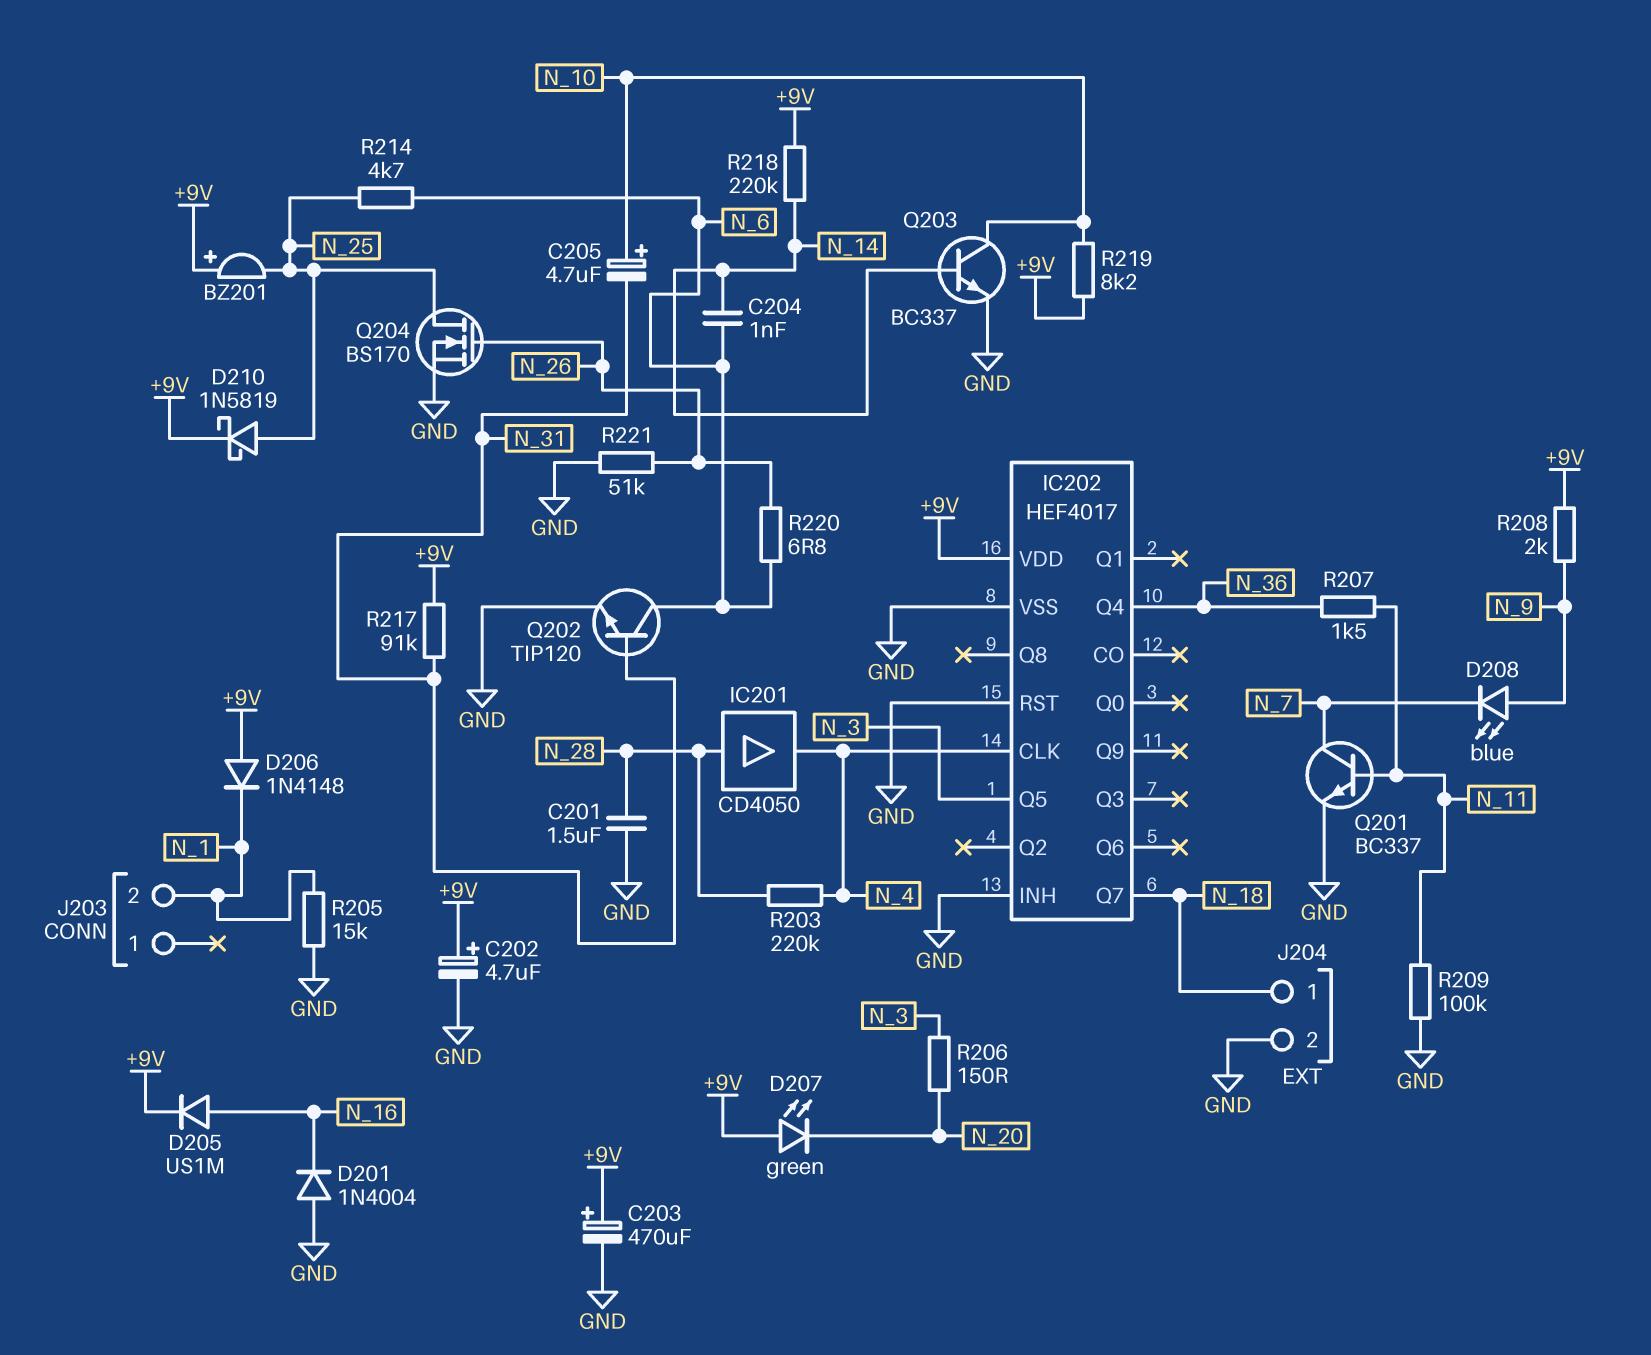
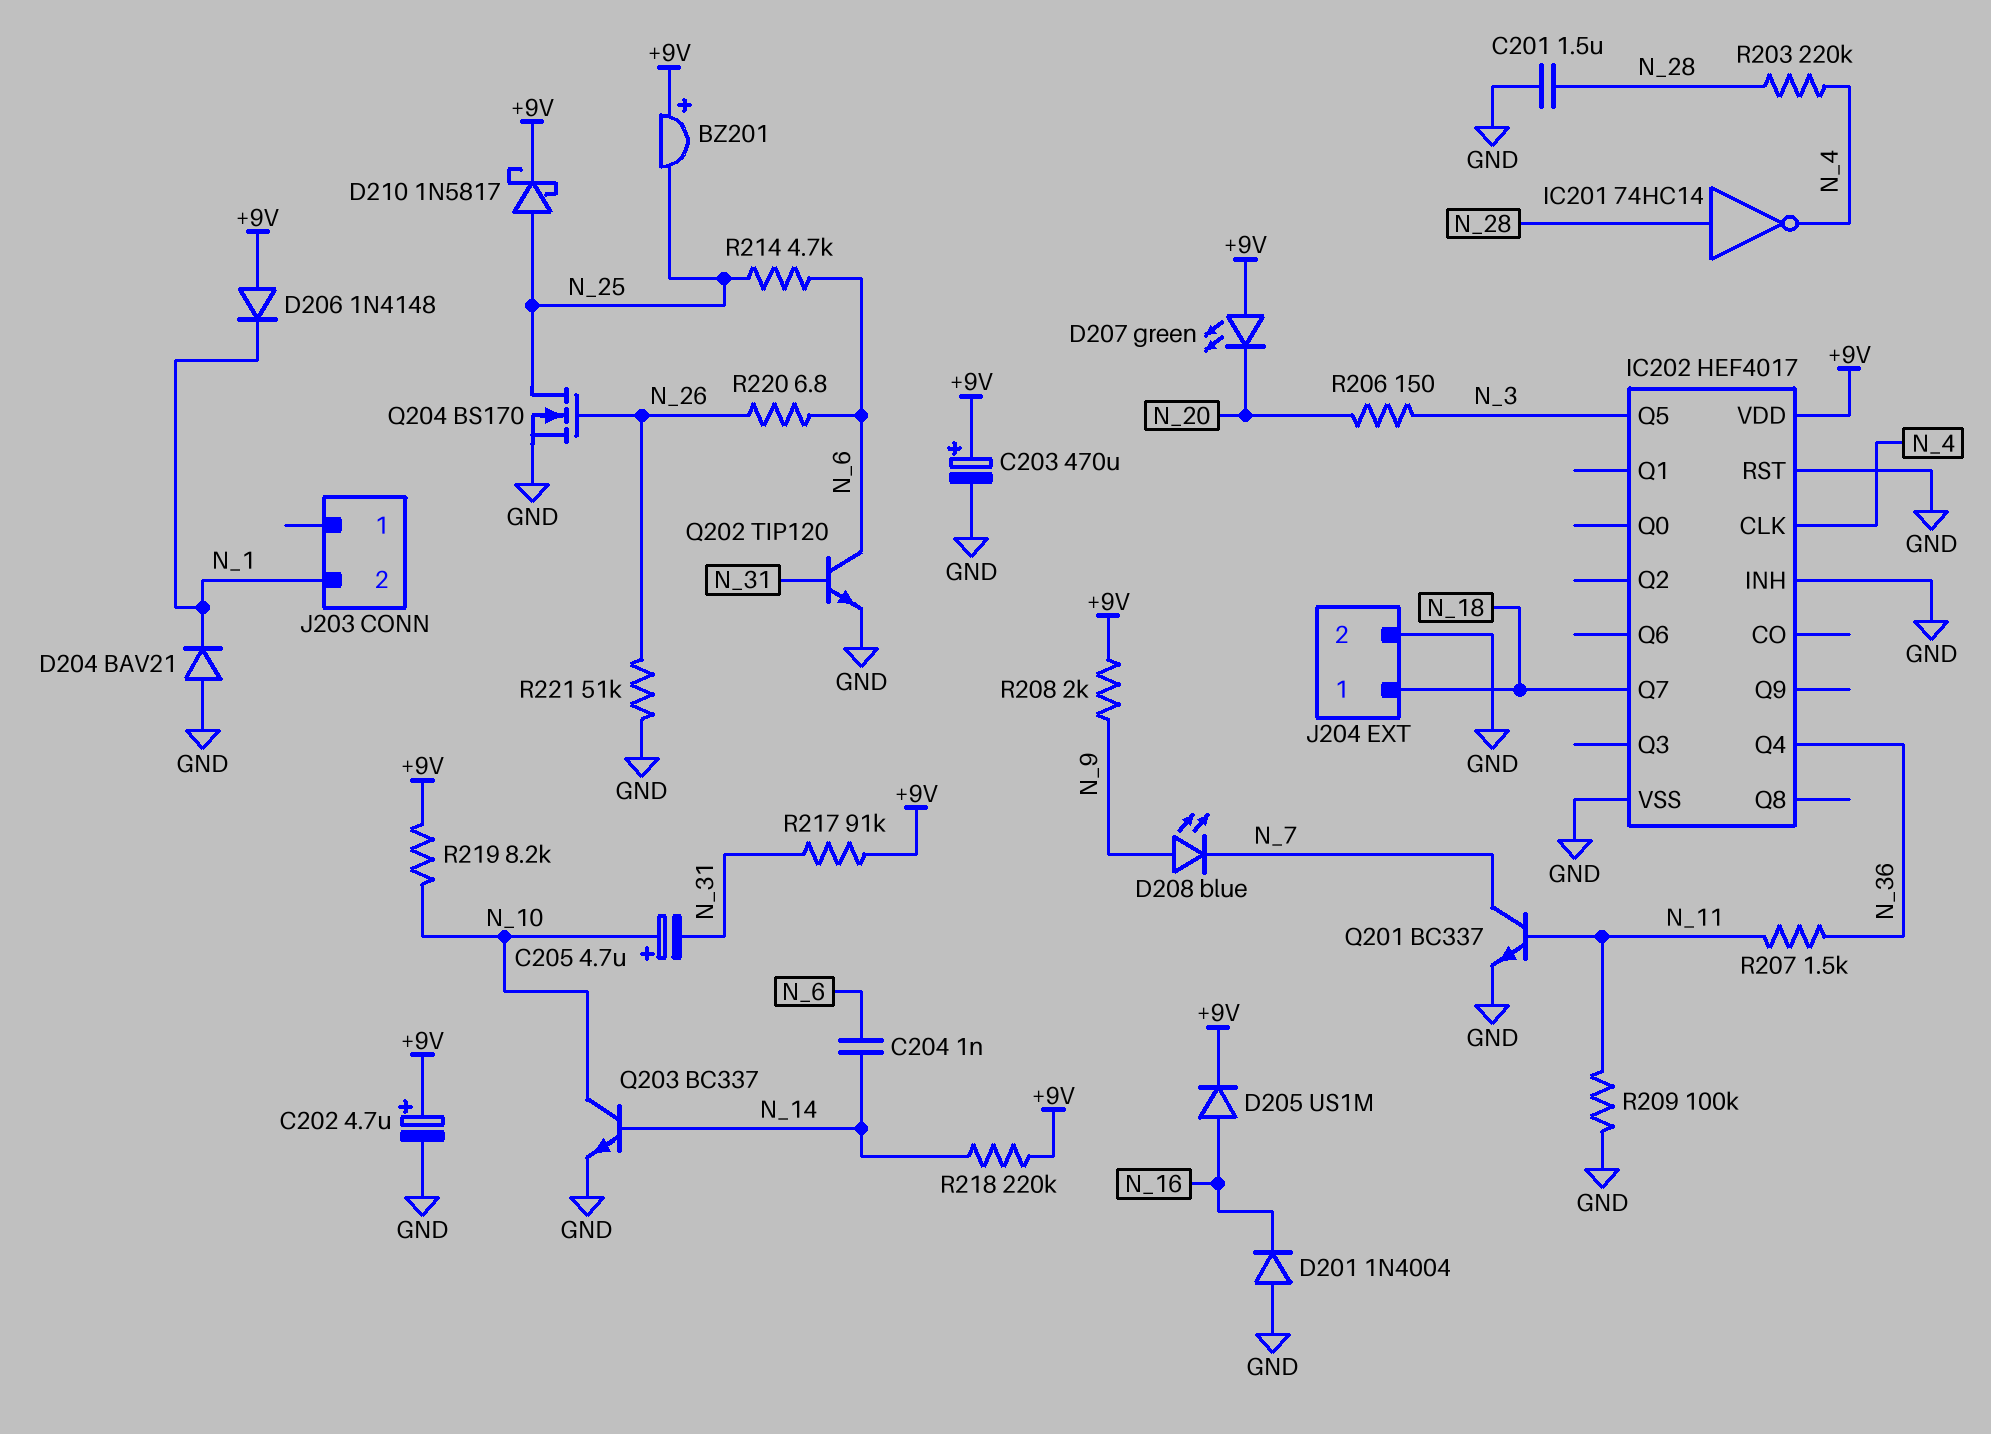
D204: none -> diode BAV21 (A GND, K N_1)
D210: schottky 1N5819 (A N_25, K +9V) -> schottky 1N5817 (A N_25, K +9V)
IC201: buffer CD4050 (in N_28, out N_4) -> NOT 74HC14 (in N_28, out N_4)
R205: 15k (GND, N_1) -> none

